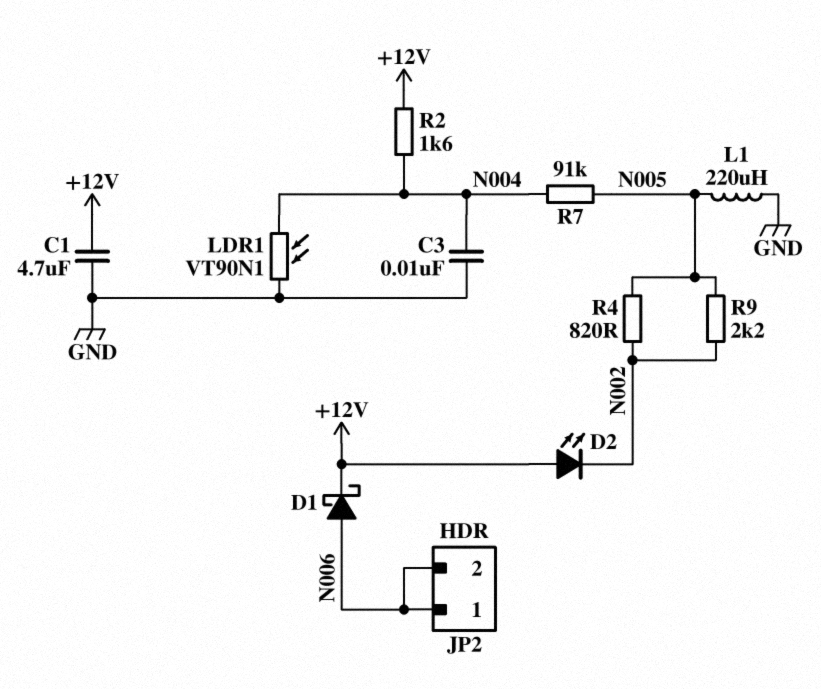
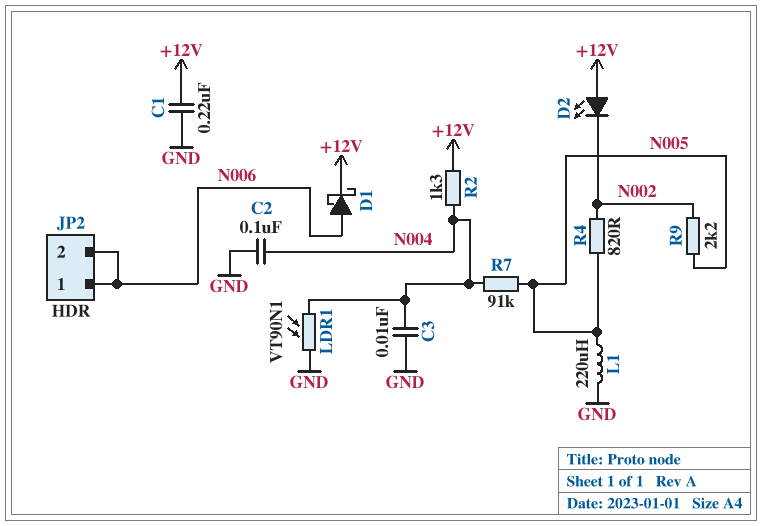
C1: 4.7uF (+12V, GND) -> 220nF (+12V, GND)
C2: none -> 100nF (GND, N004)
R2: 1.6k (+12V, N004) -> 1.3k (+12V, N004)

